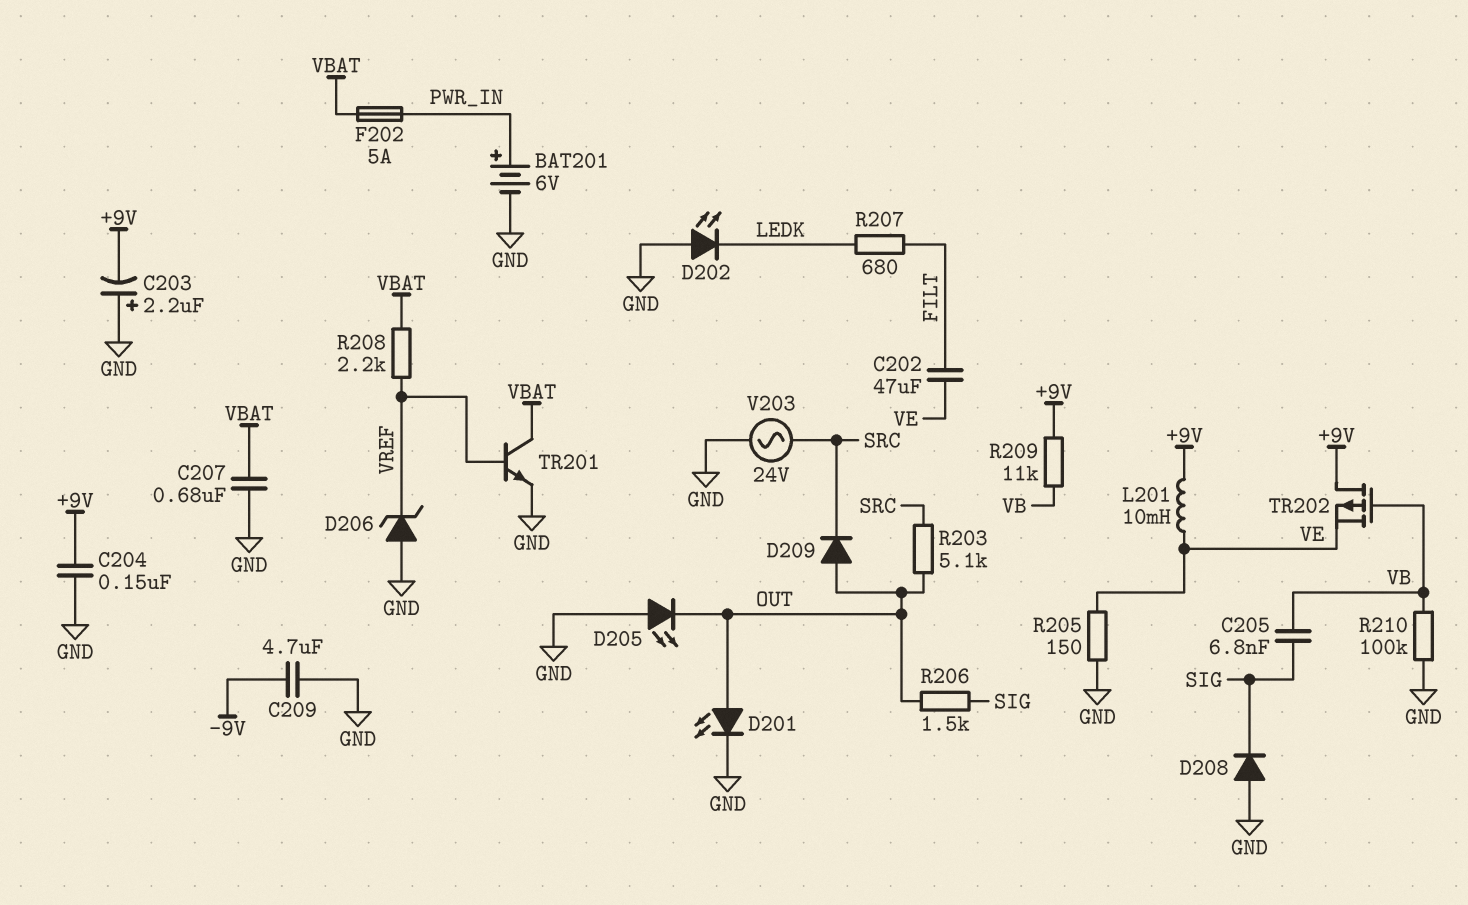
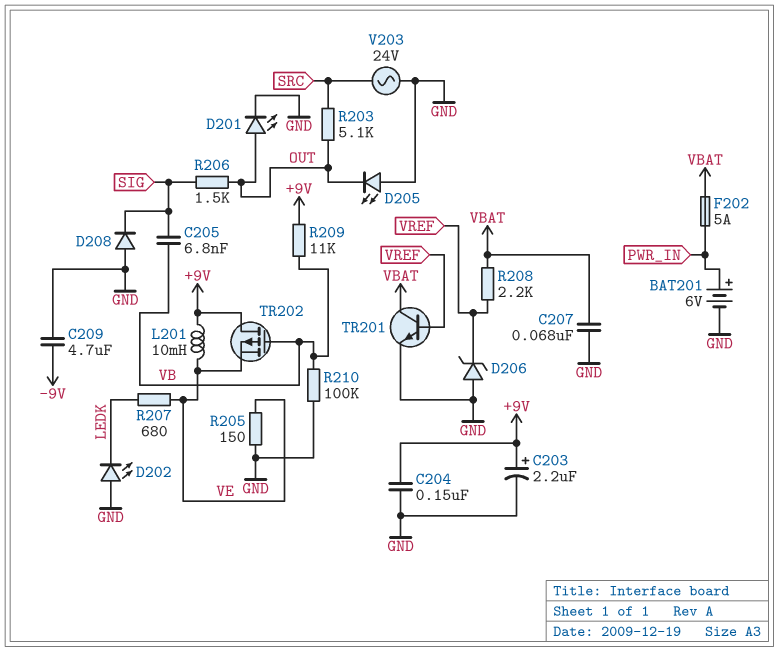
C202: 47uF (FILT, VE) -> none
C203: 2.2uF (plus GND, minus +9V) -> 2.2uF (plus +9V, minus GND)
C207: 680nF (GND, VBAT) -> 68nF (GND, VBAT)
D209: diode (A OUT, K SRC) -> none
R207: 680 (FILT, LEDK) -> 680 (LEDK, VE)

